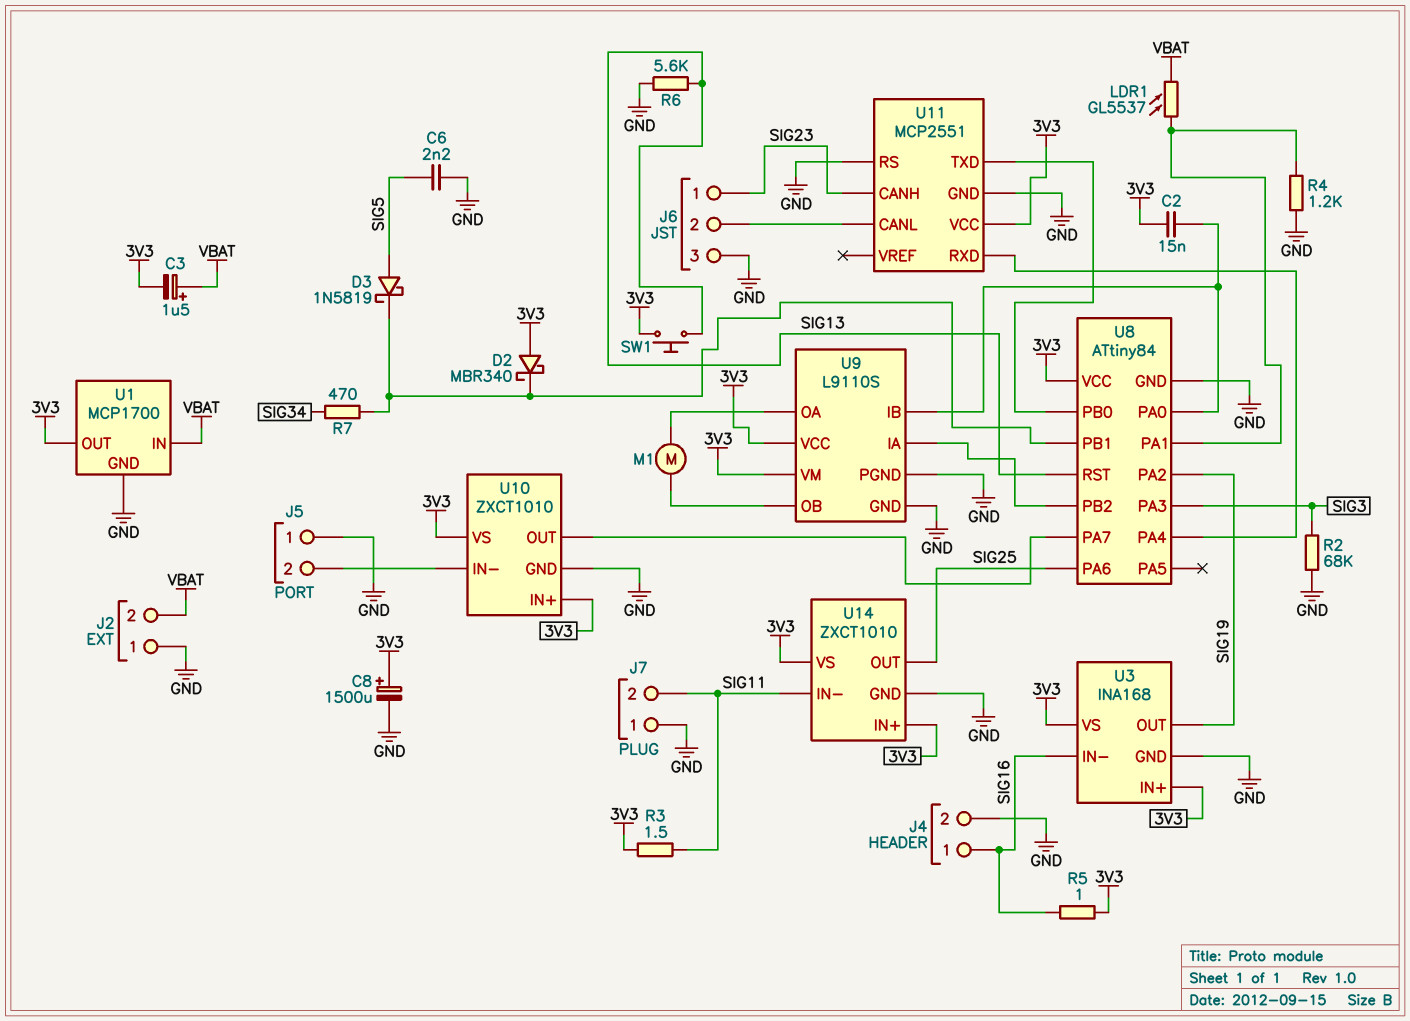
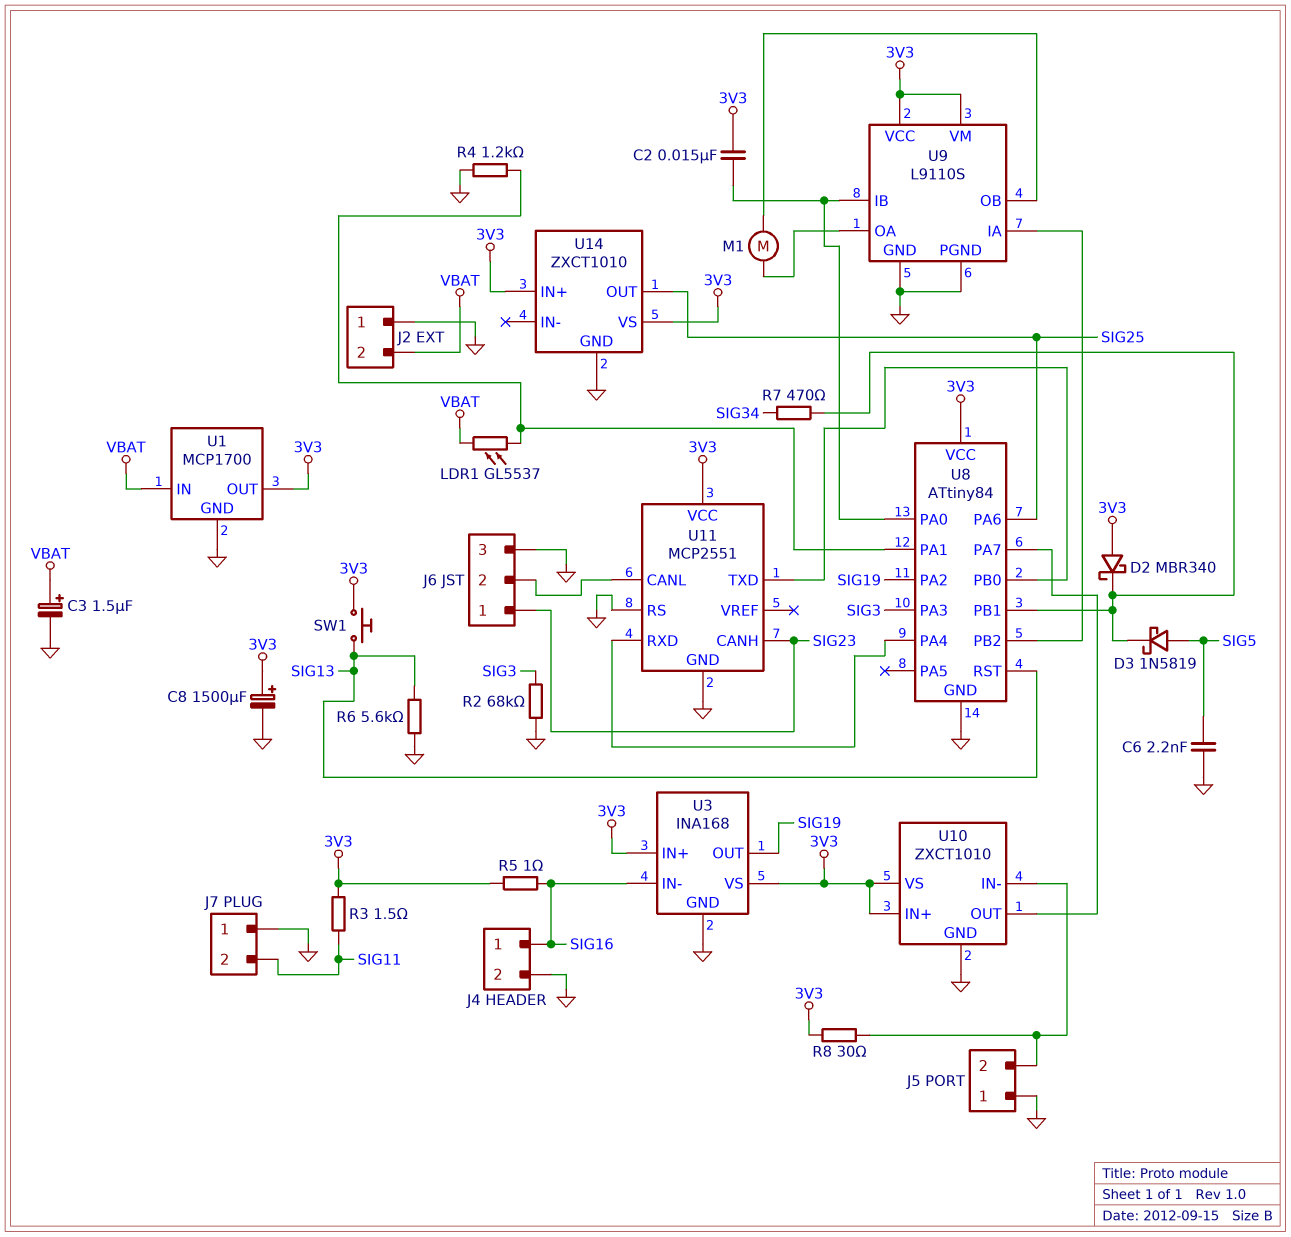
C3: 1.5uF (plus VBAT, minus 3V3) -> 1.5uF (plus VBAT, minus GND)
R8: none -> 30 (3V3, J5/2)
U14 pin IN-: SIG11 -> none

